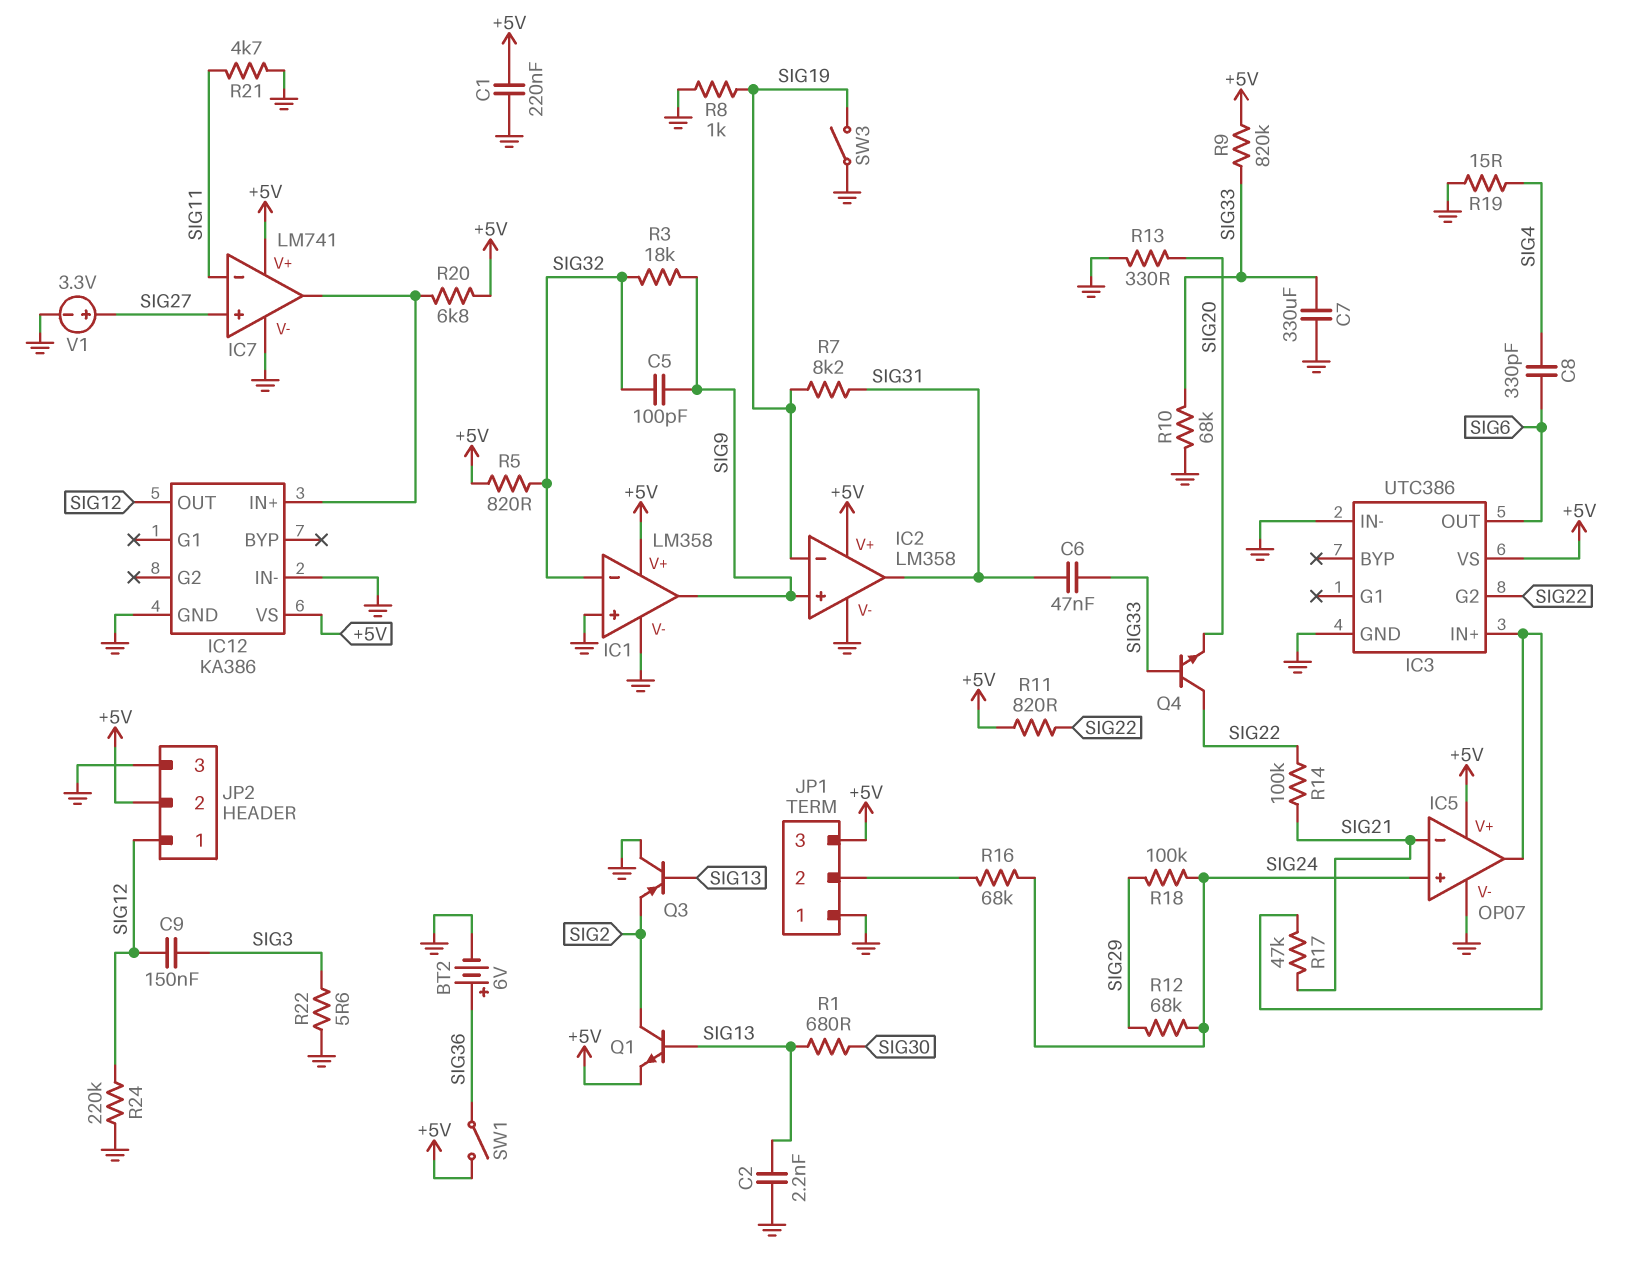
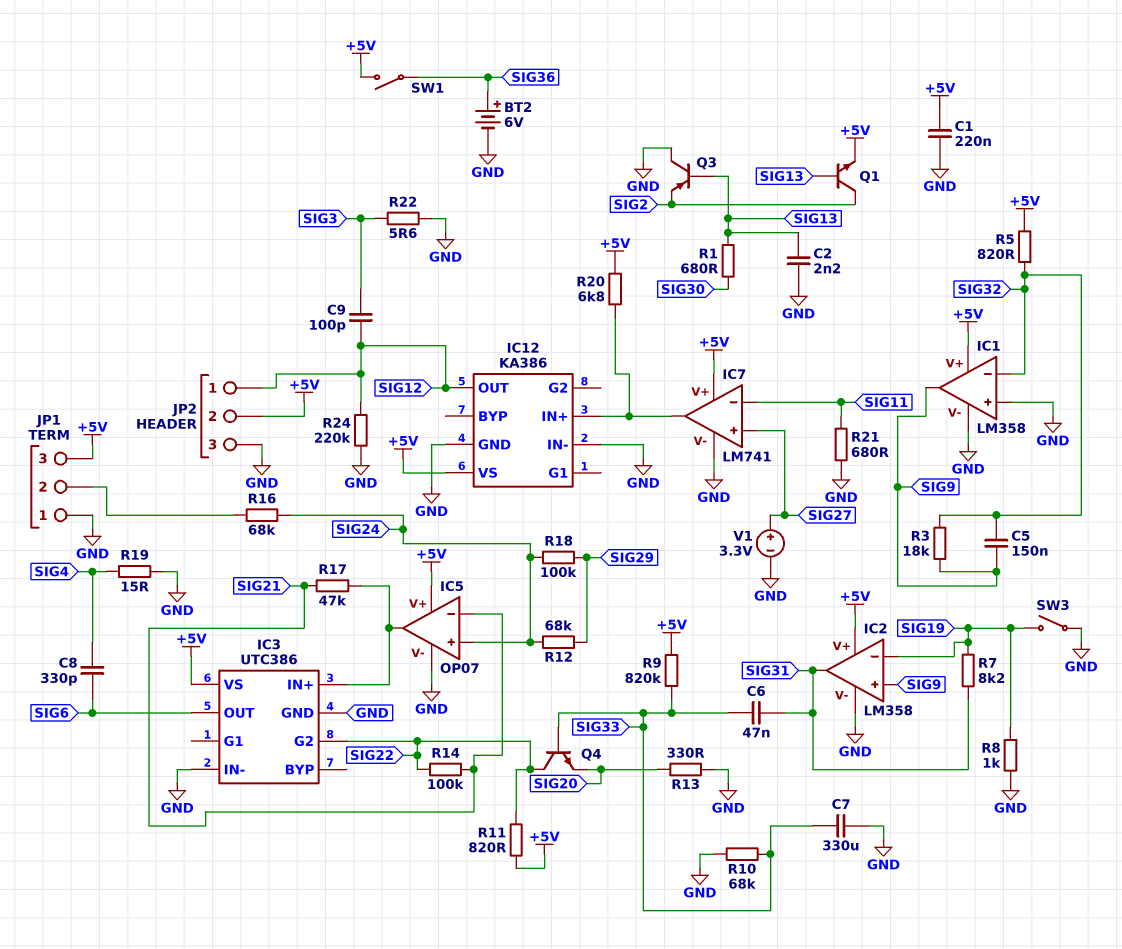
C5: 100pF (SIG9, SIG32) -> 150nF (SIG9, SIG32)
C9: 150nF (SIG3, SIG12) -> 100pF (SIG3, SIG12)
R21: 4.7k (GND, SIG11) -> 680 (GND, SIG11)

